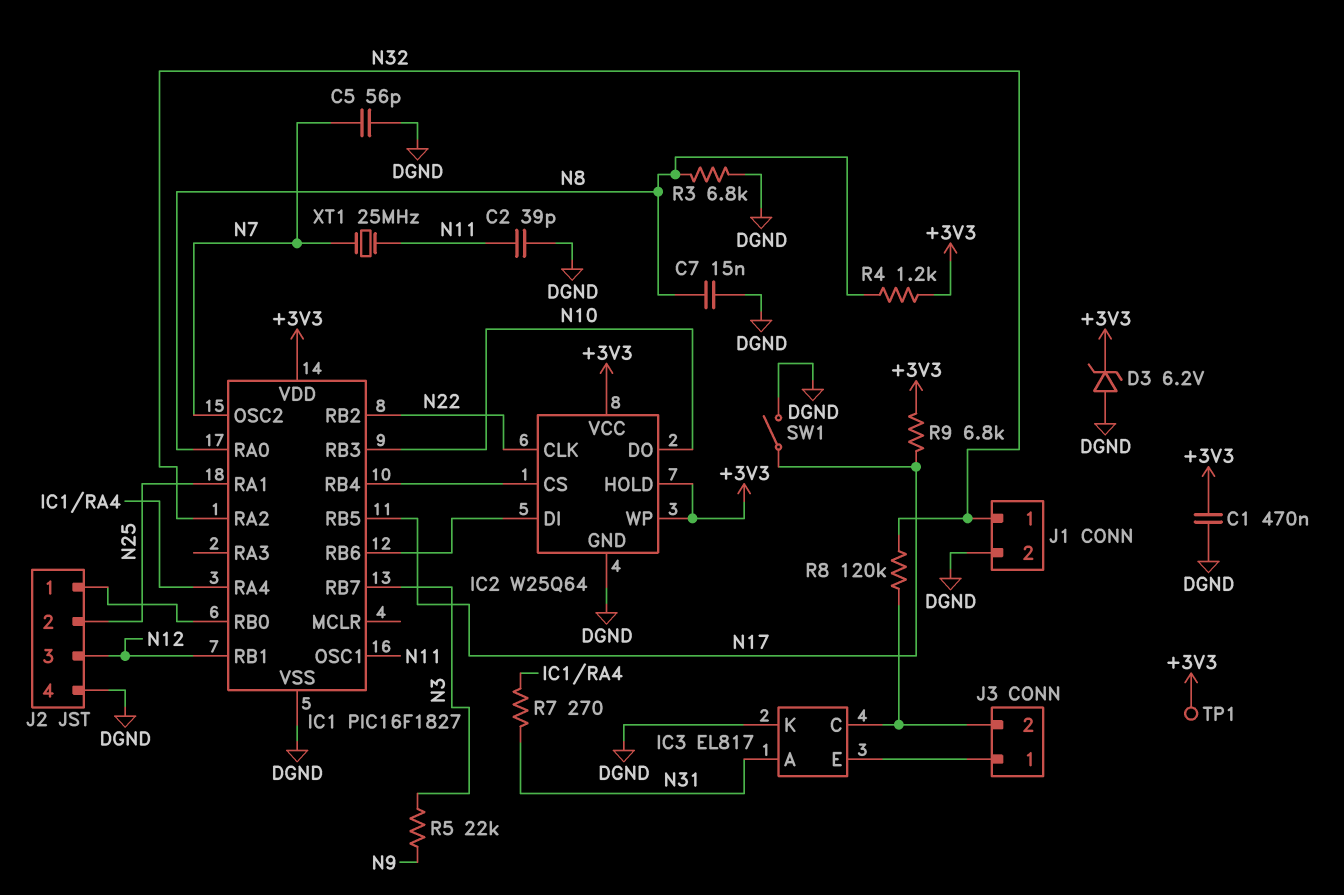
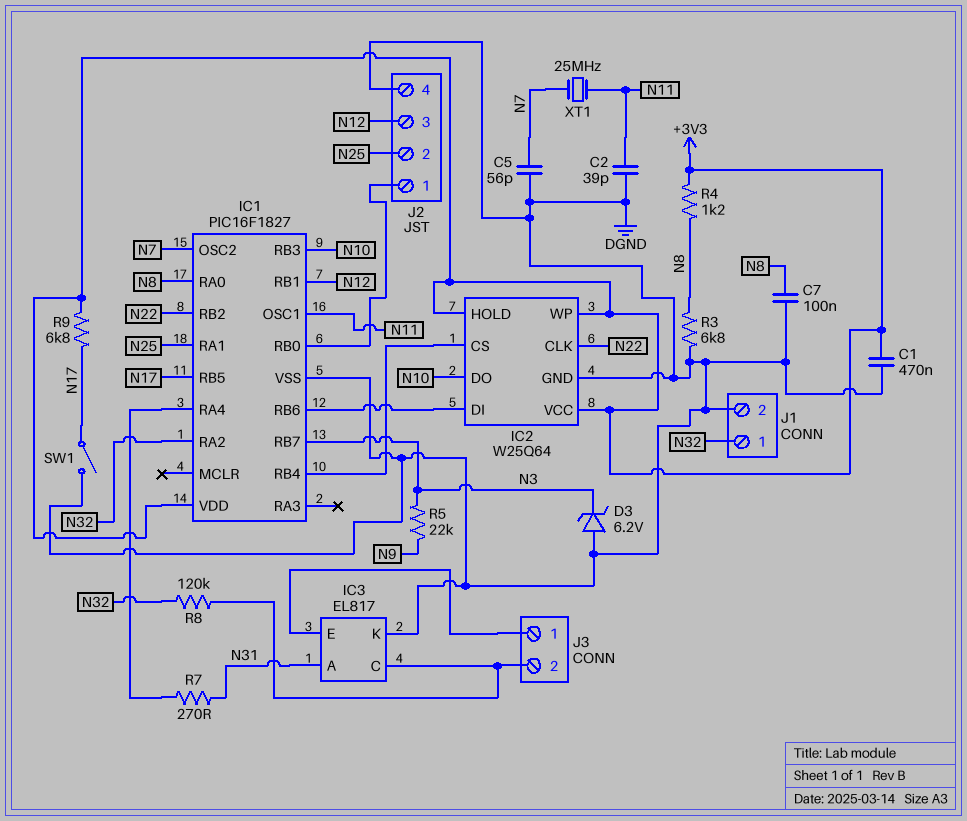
C7: 15nF (DGND, N8) -> 100nF (DGND, N8)
D3: zener 6.2V (A DGND, K +3V3) -> zener 6.2V (A DGND, K N3)
TP1: test point (+3V3) -> none

